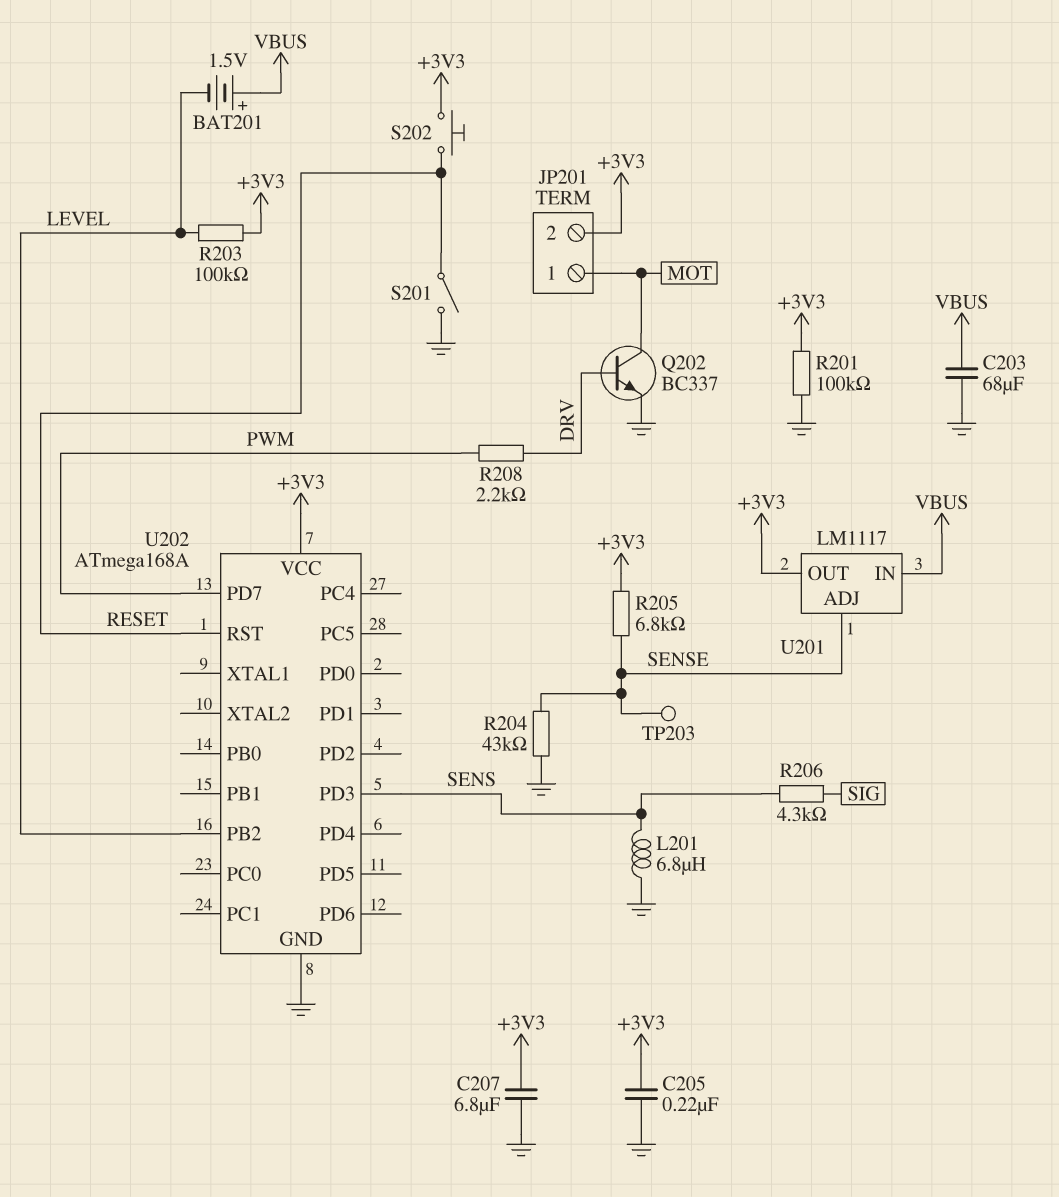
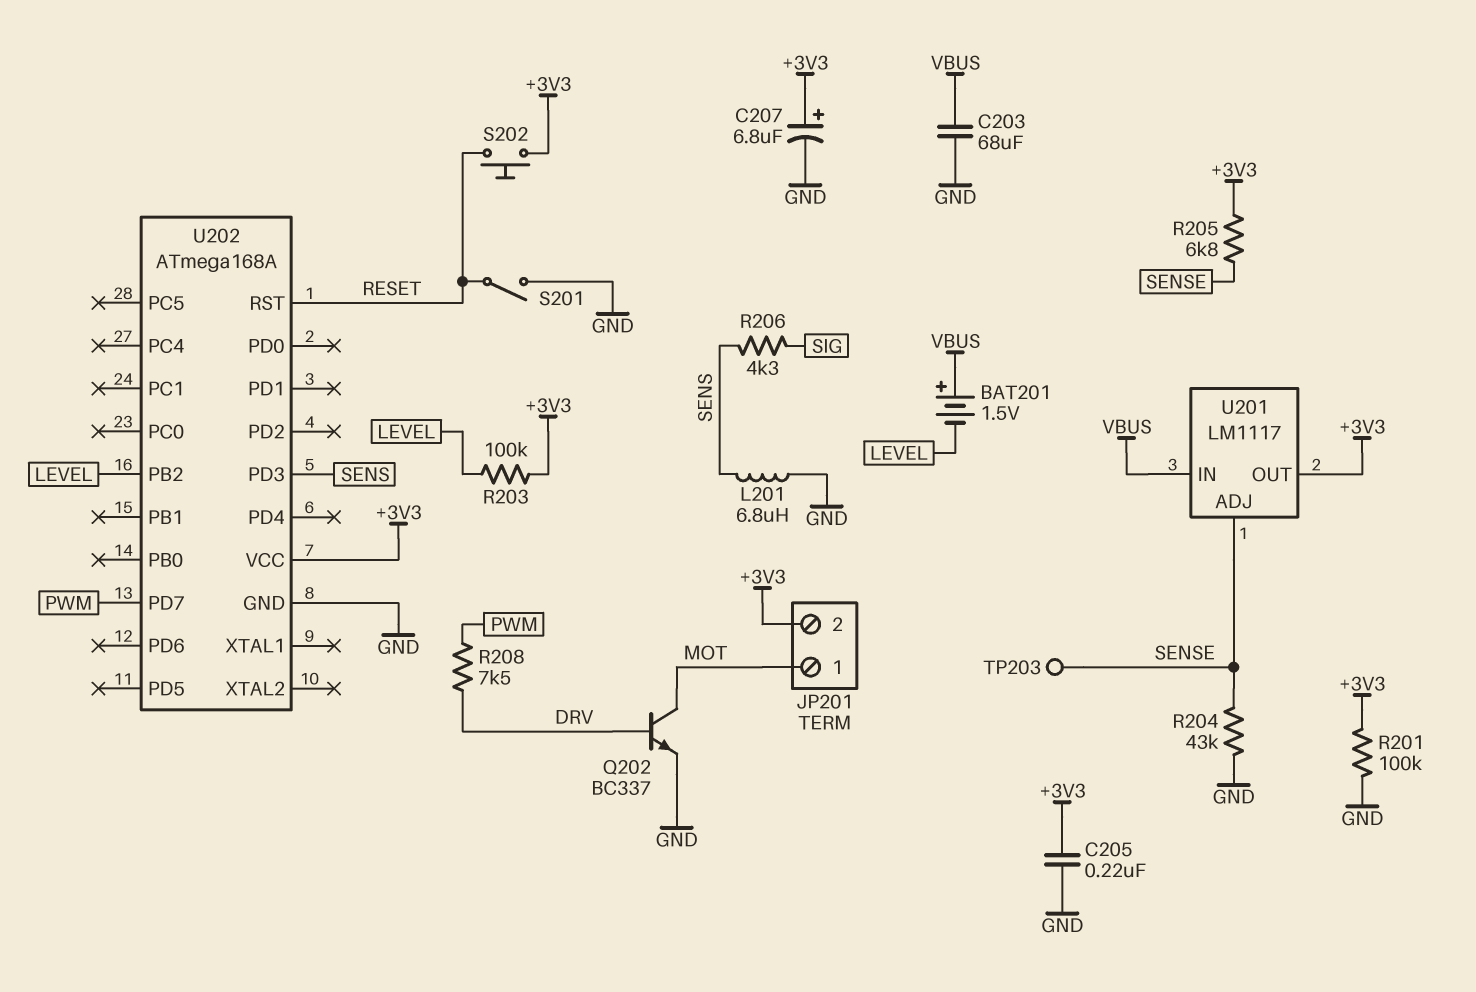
C207: 6.8uF (+3V3, GND) -> 6.8uF (plus +3V3, minus GND)
R208: 2.2k (DRV, PWM) -> 7.5k (DRV, PWM)

